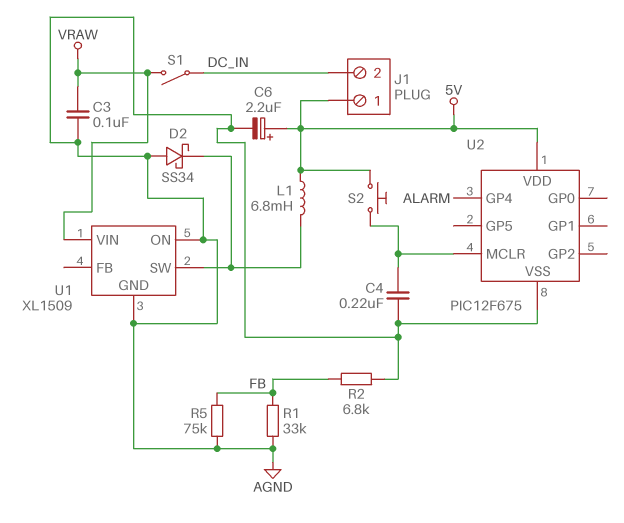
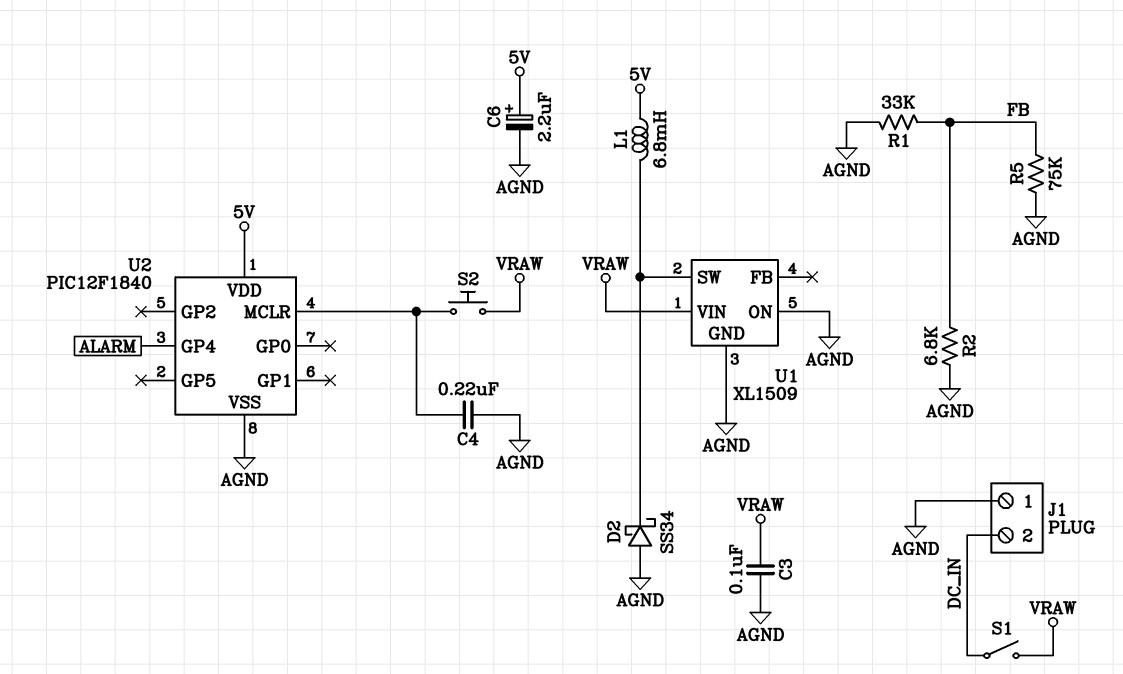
J1 pin 1: 5V -> AGND
S2: button (5V, U2/MCLR) -> button (U2/MCLR, VRAW)
U2: PIC12F675 -> PIC12F1840

